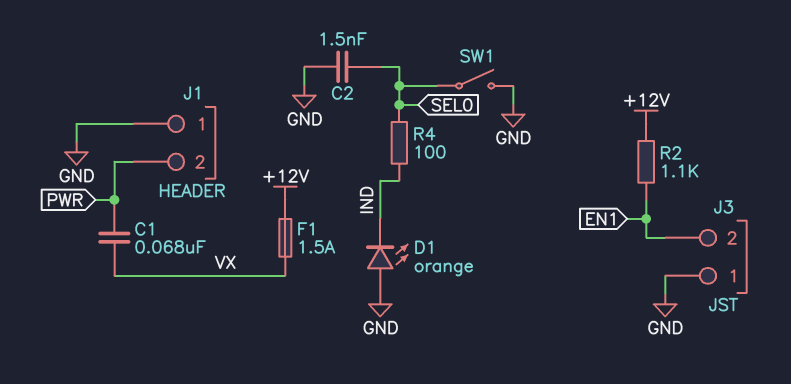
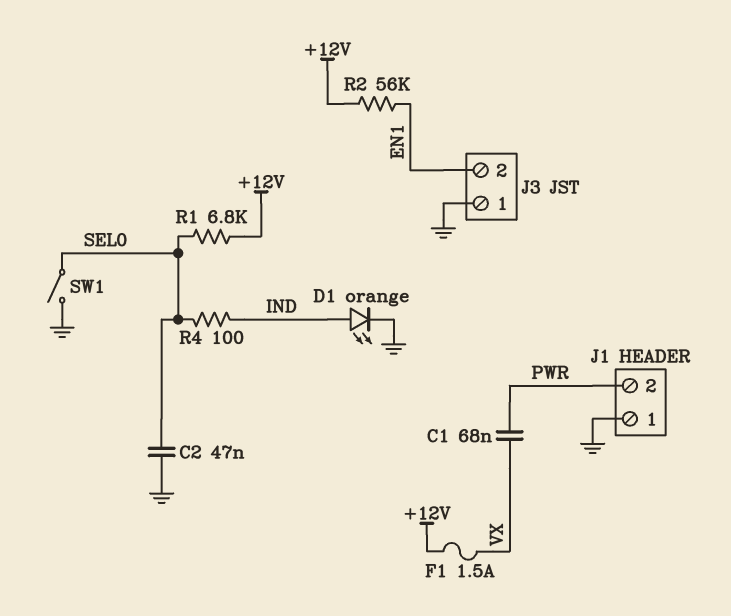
C2: 1.5nF (GND, SEL0) -> 47nF (GND, SEL0)
D1: LED orange (A GND, K IND) -> LED orange (A IND, K GND)
R1: none -> 6.8k (+12V, SEL0)
R2: 1.1k (+12V, EN1) -> 56k (+12V, EN1)

